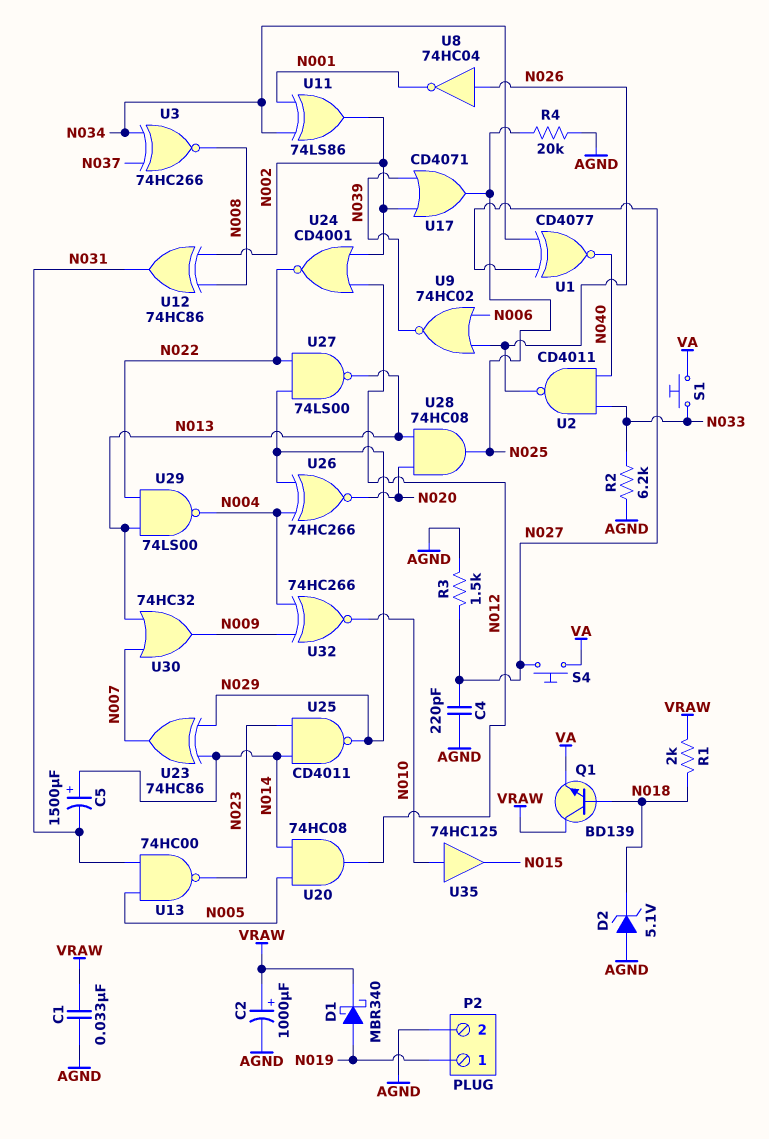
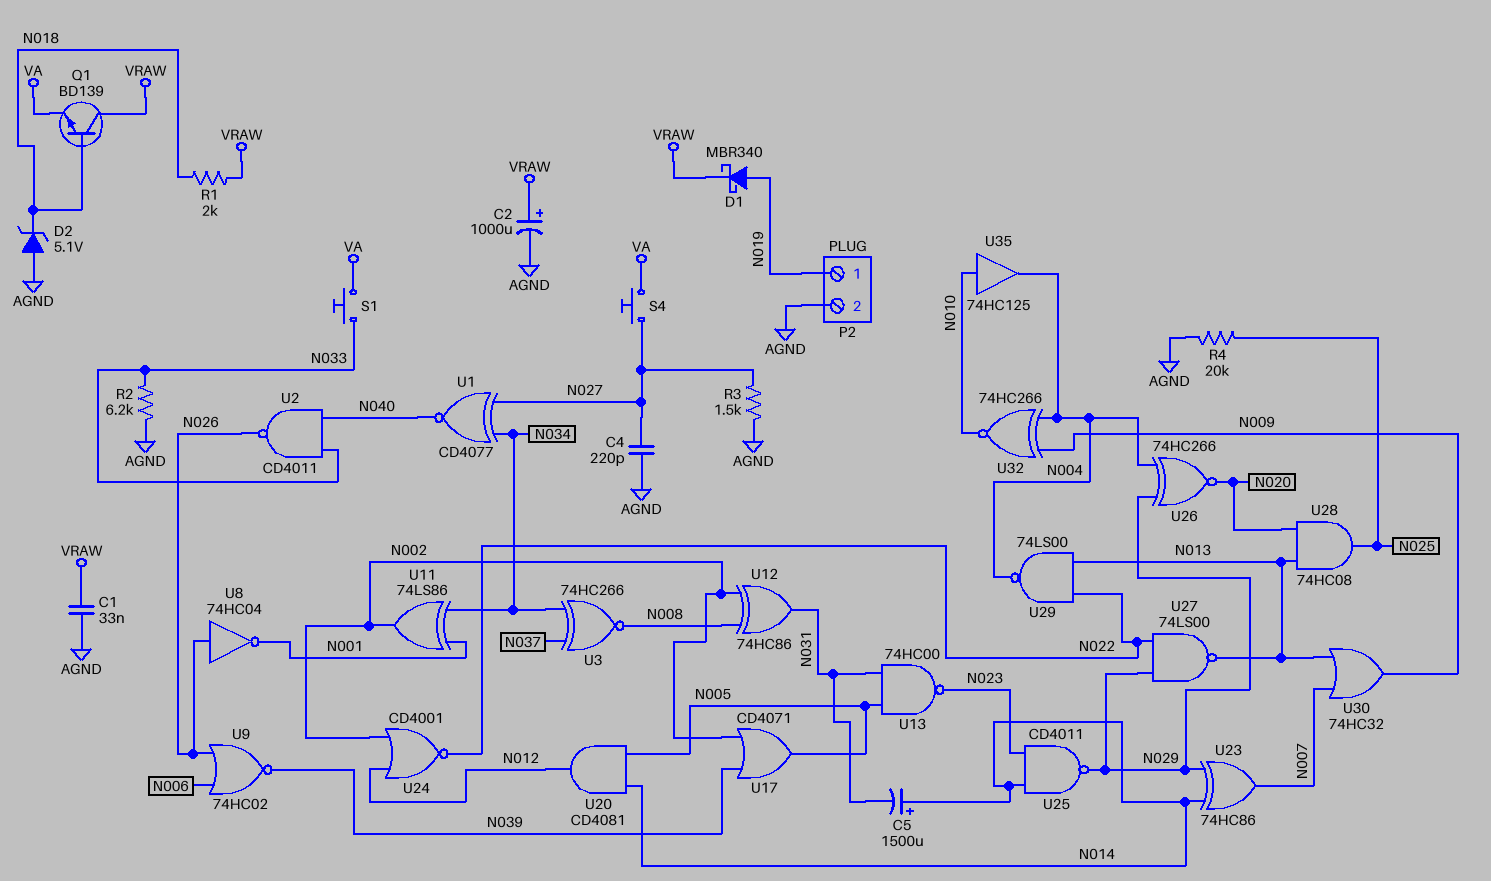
U17: OR CD4071 (in N002, in N039, out N025) -> OR CD4071 (in N002, in N039, out N005)
U20: AND 74HC08 (in N005, in N014, out N012) -> AND CD4081 (in N005, in N014, out N012)
U35: buffer 74HC125 (in N010, out N015) -> buffer 74HC125 (in N010, out N004)

